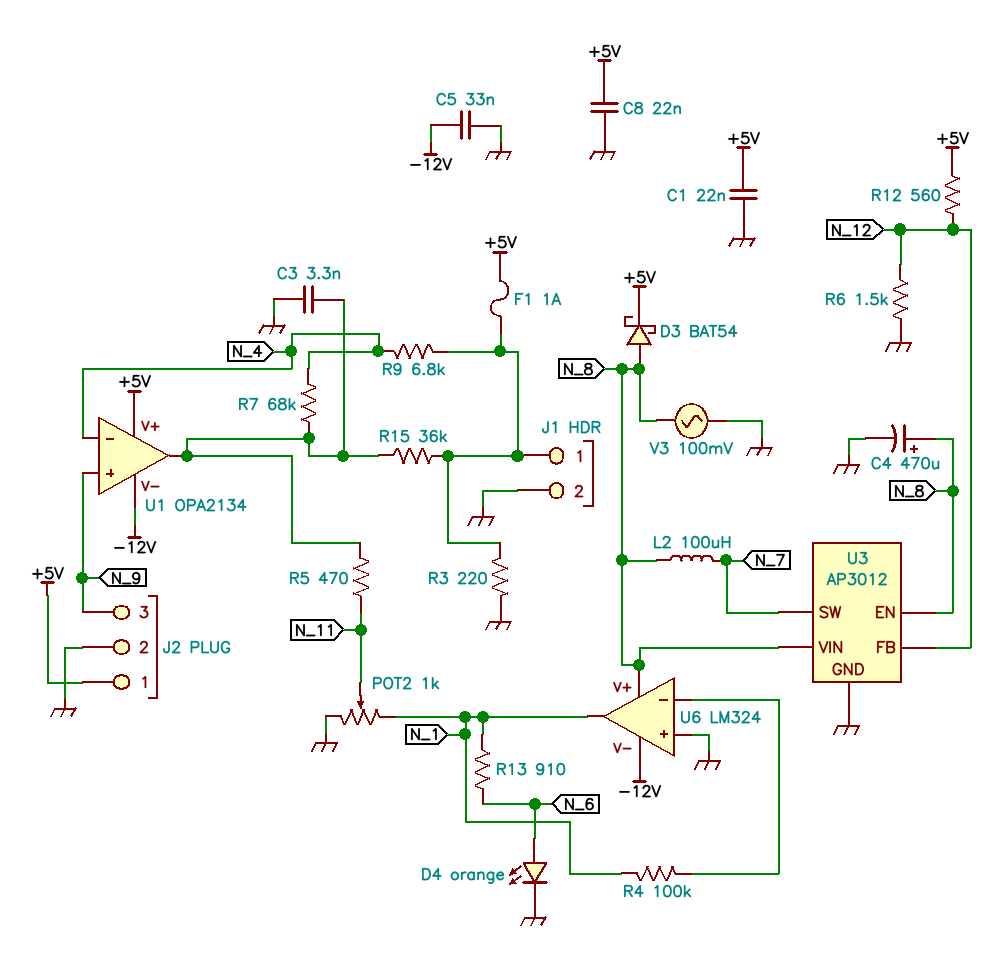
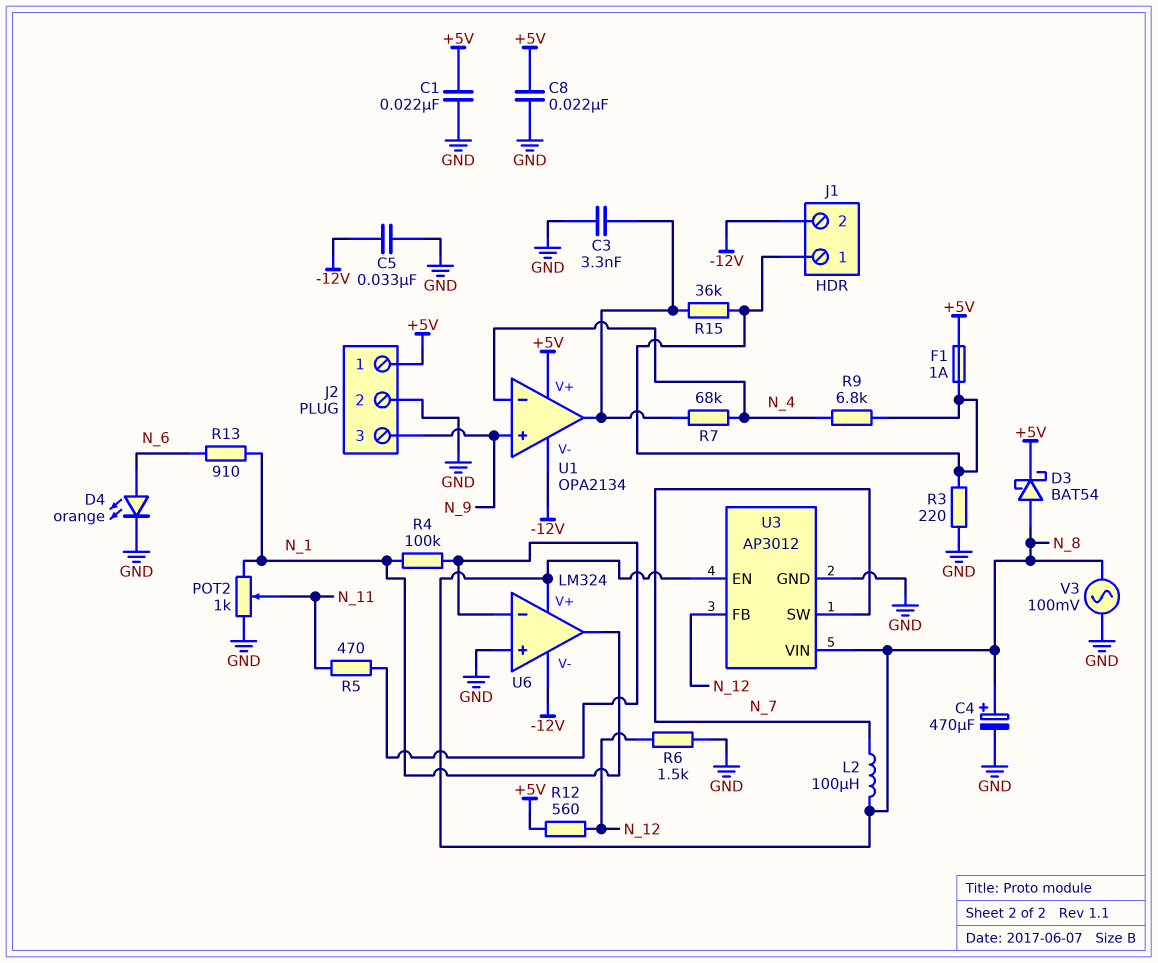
J1 pin 2: GND -> -12V
R5: 470 (N_11, U1/out) -> 470 (N_11, U6/in-)

